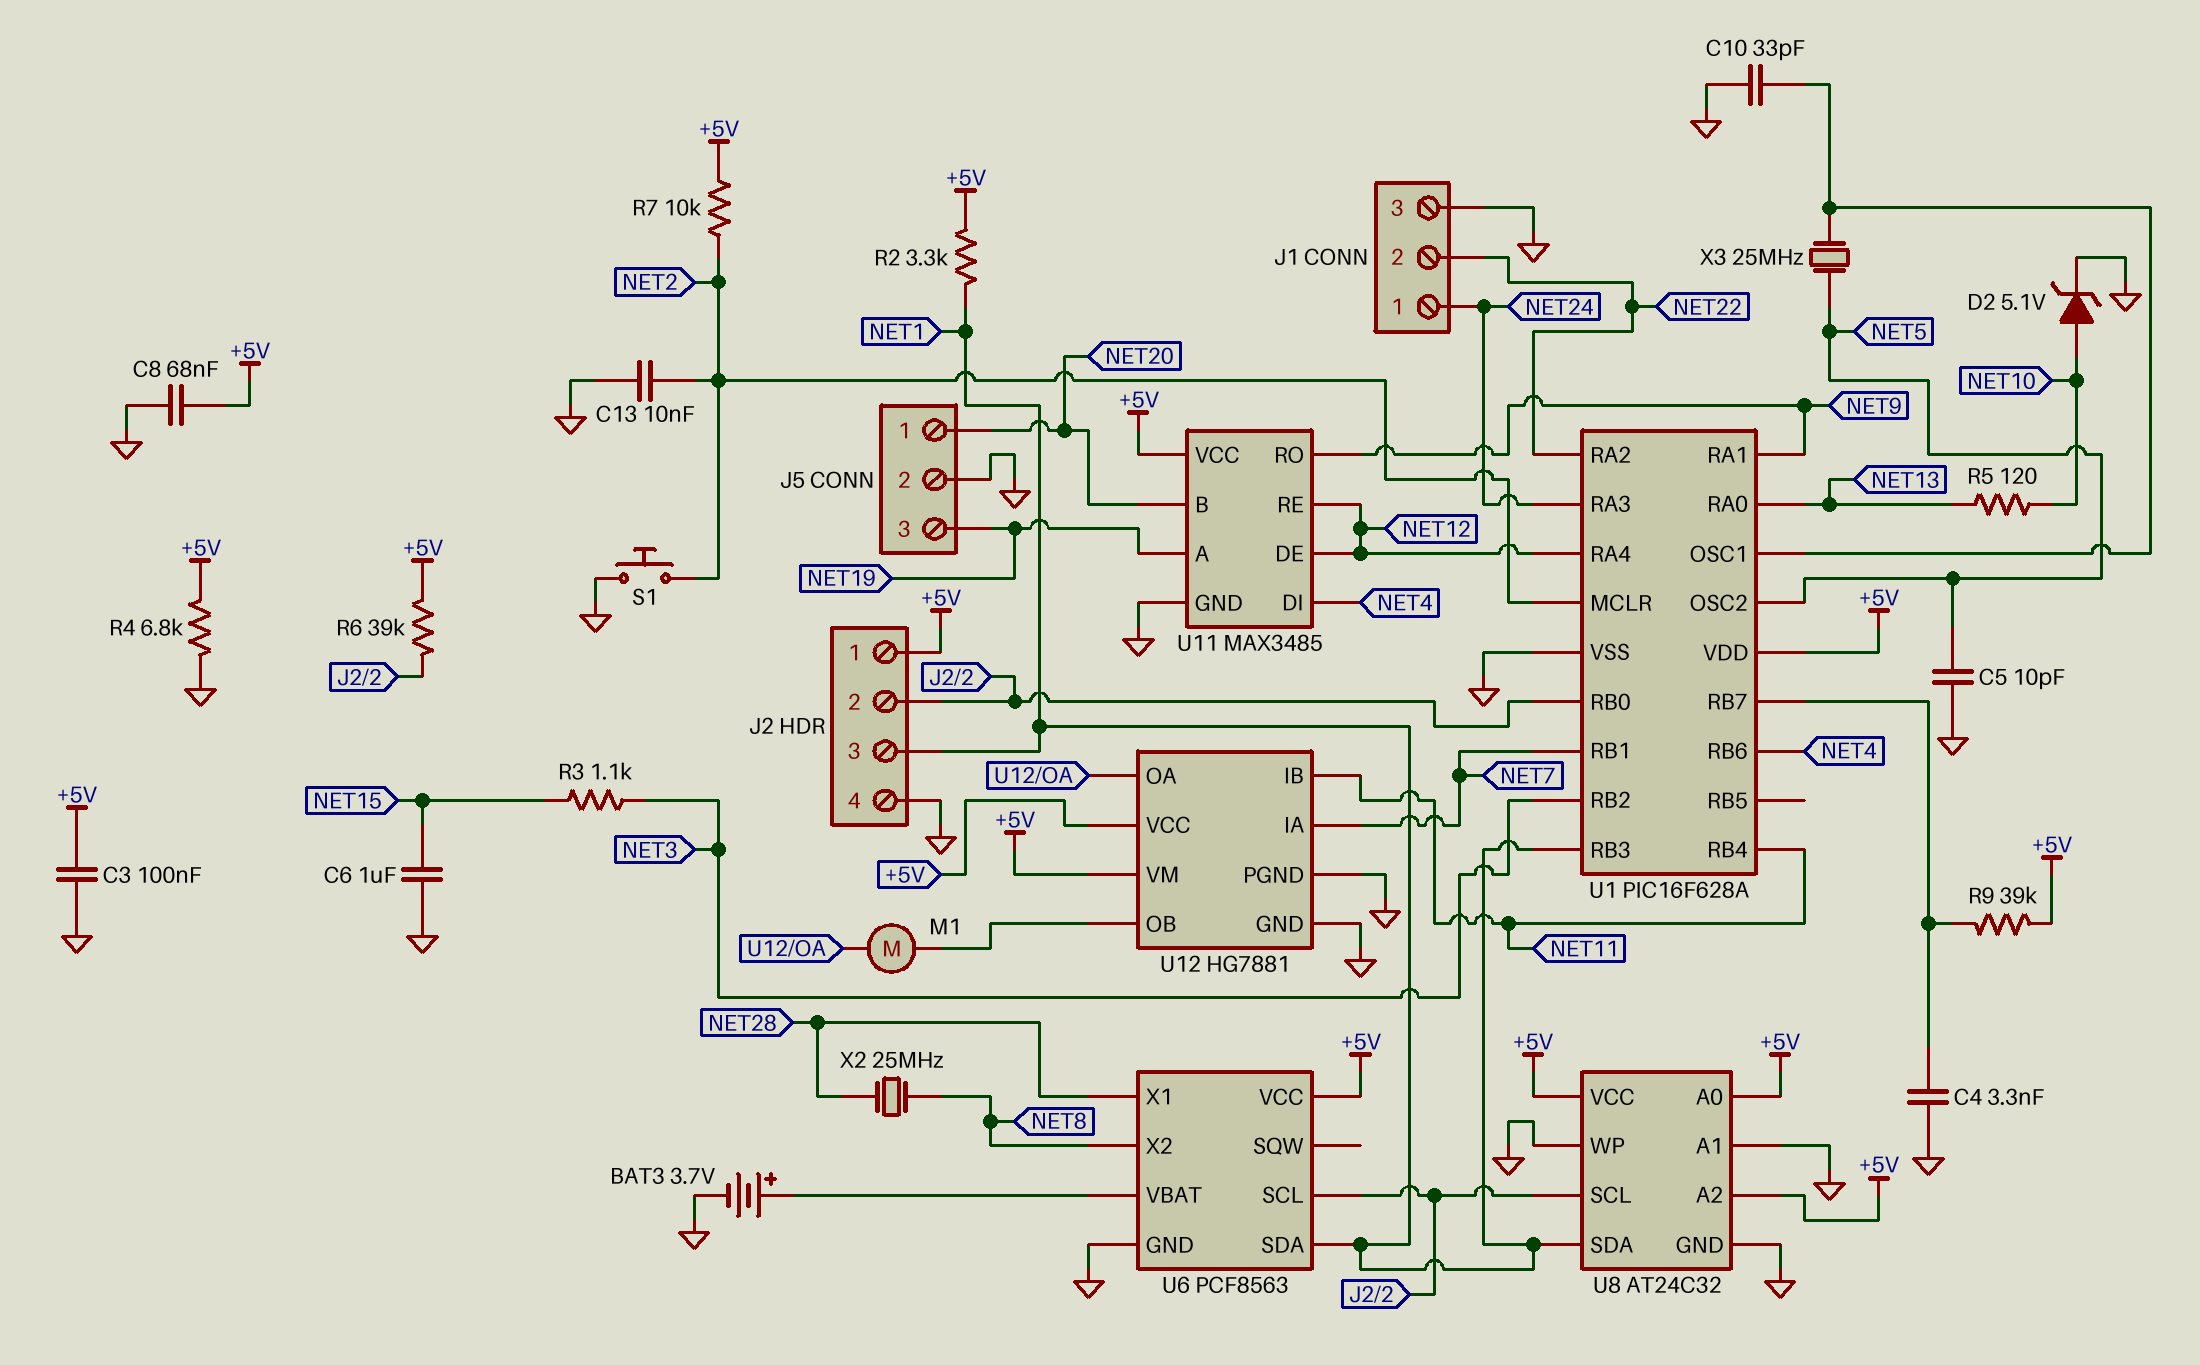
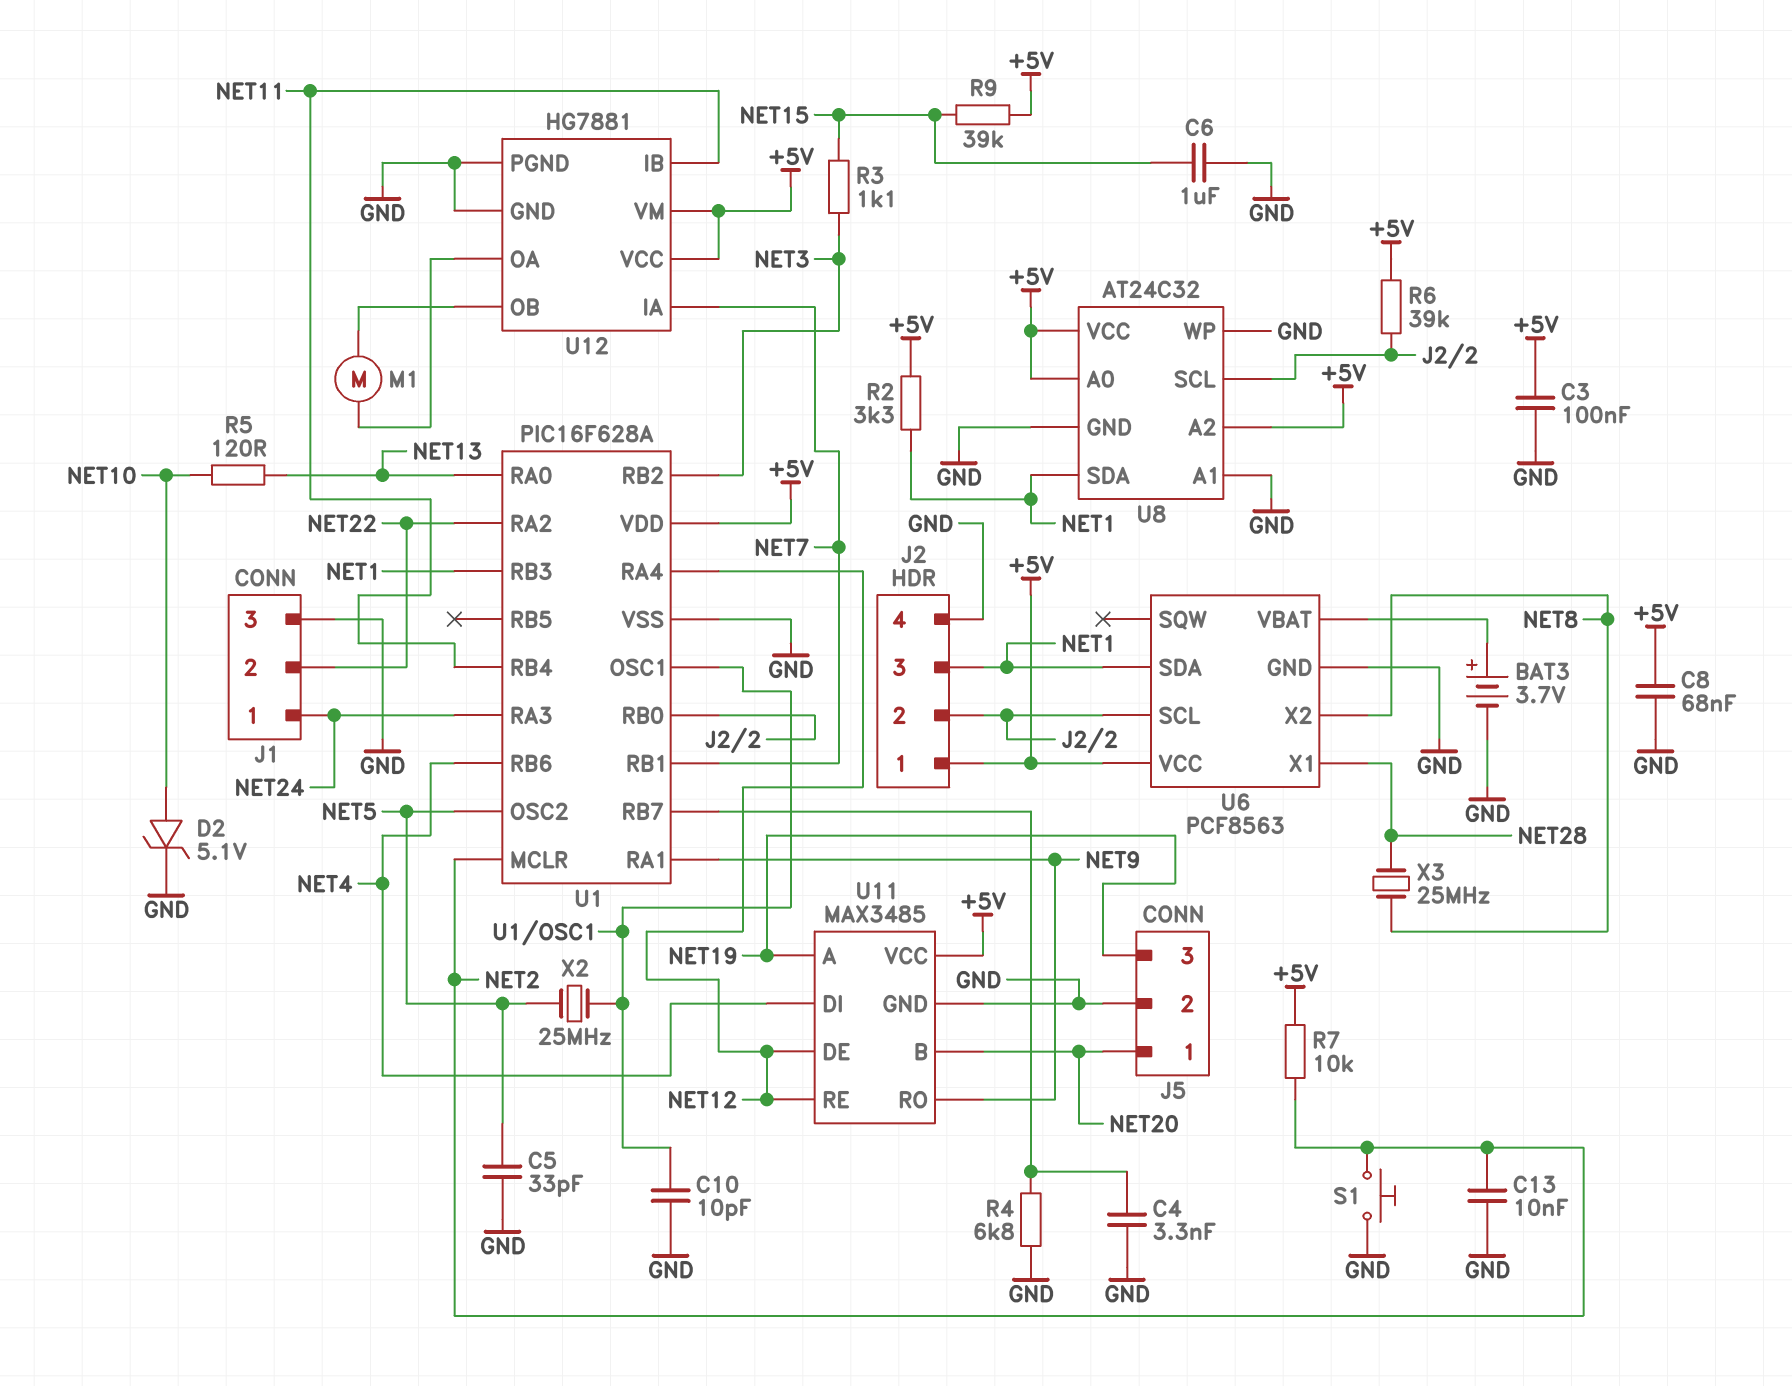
C5: 10pF (GND, NET5) -> 33pF (GND, NET5)
C10: 33pF (GND, U1/OSC1) -> 10pF (GND, U1/OSC1)
R4: 6.8k (+5V, GND) -> 6.8k (GND, U1/RB7)
R9: 39k (+5V, U1/RB7) -> 39k (+5V, NET15)
X2: 25MHz (NET8, NET28) -> 25MHz (NET5, U1/OSC1)
X3: 25MHz (NET5, U1/OSC1) -> 25MHz (NET8, NET28)

